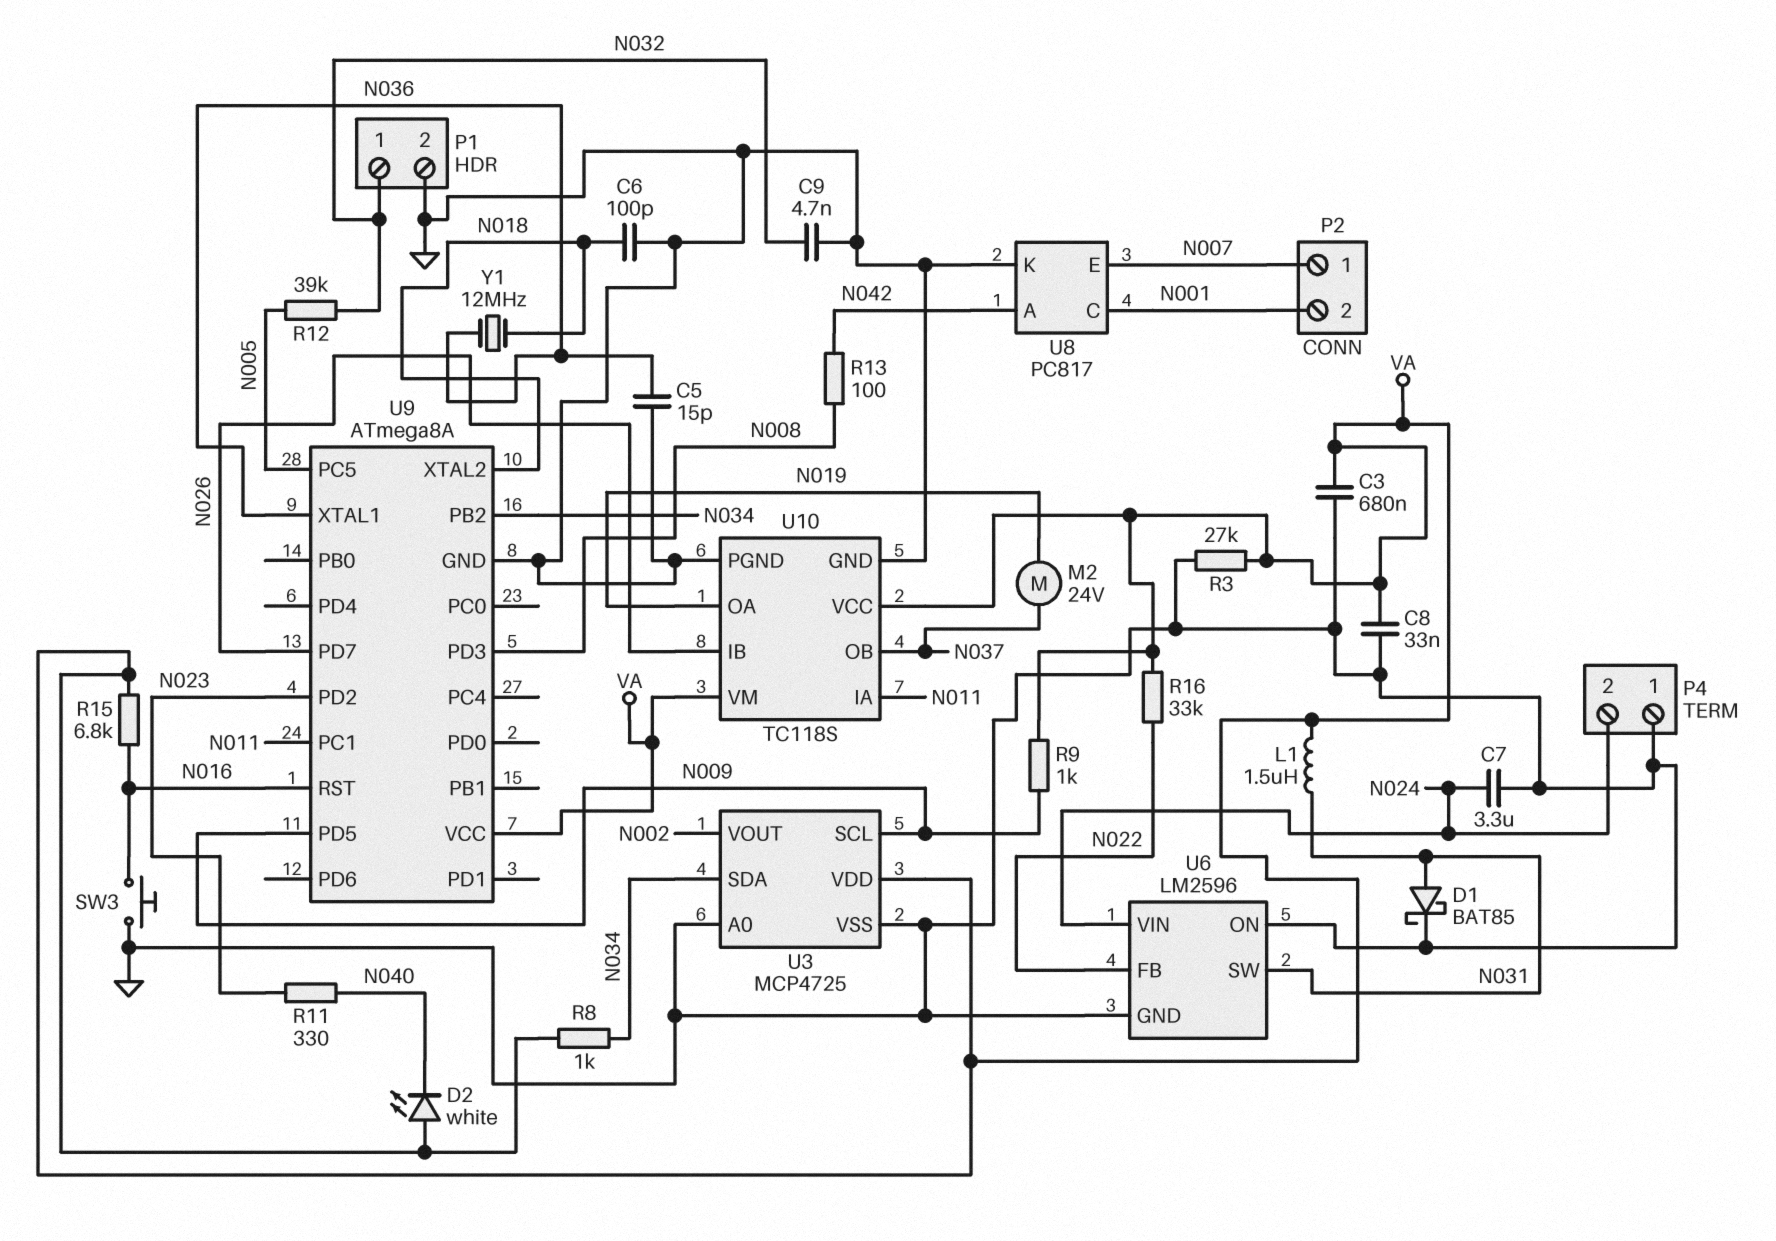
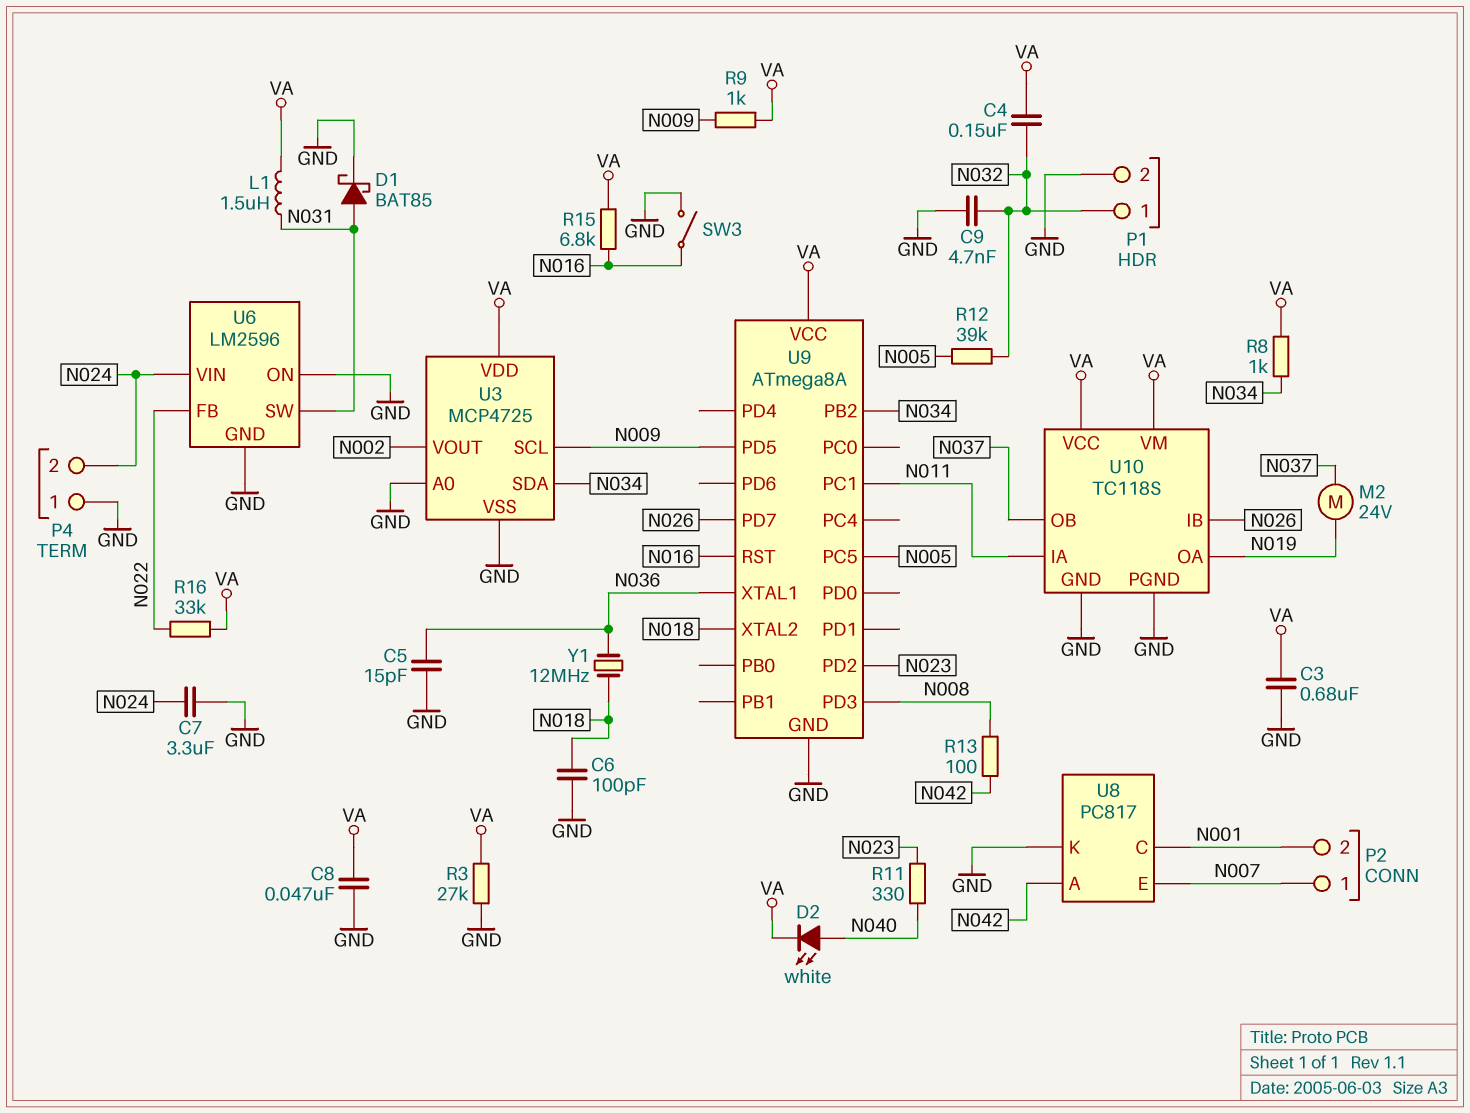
C4: none -> 150nF (N032, VA)
C8: 33nF (GND, VA) -> 47nF (GND, VA)
D2: LED white (A VA, K N040) -> LED white (A N040, K VA)
SW3: button (GND, N016) -> switch (GND, N016)

